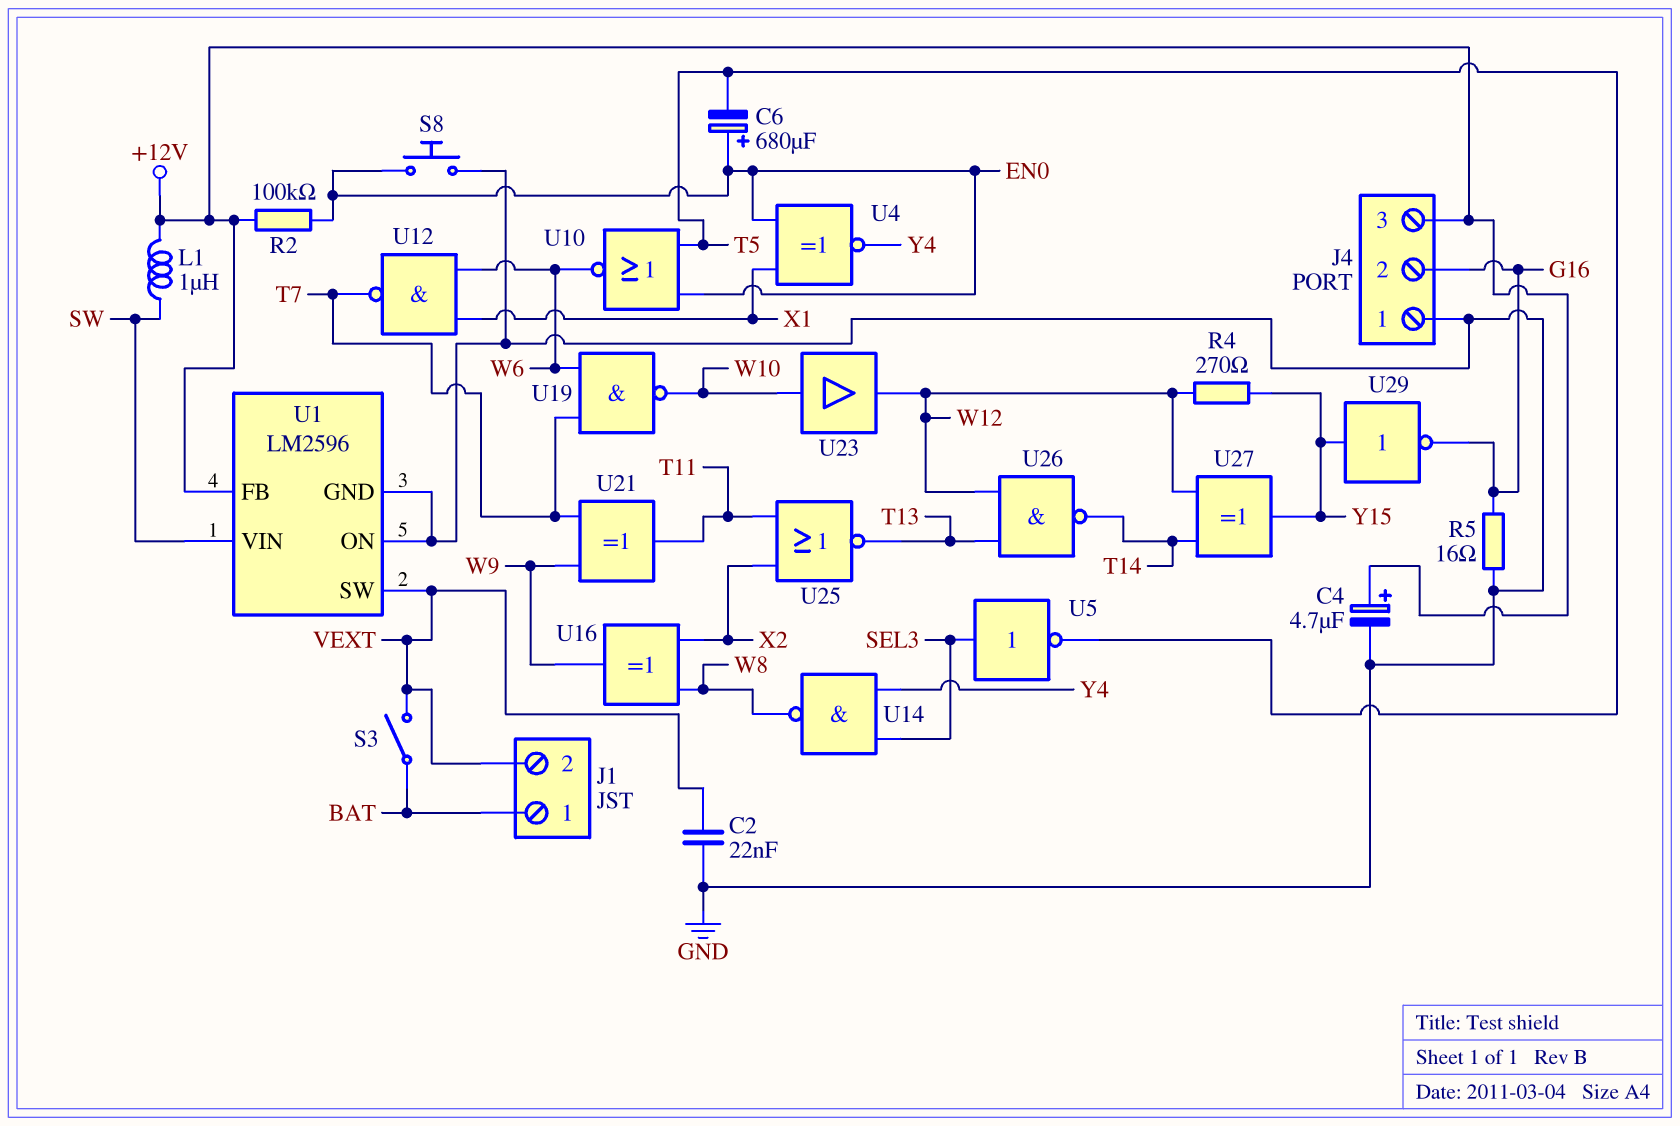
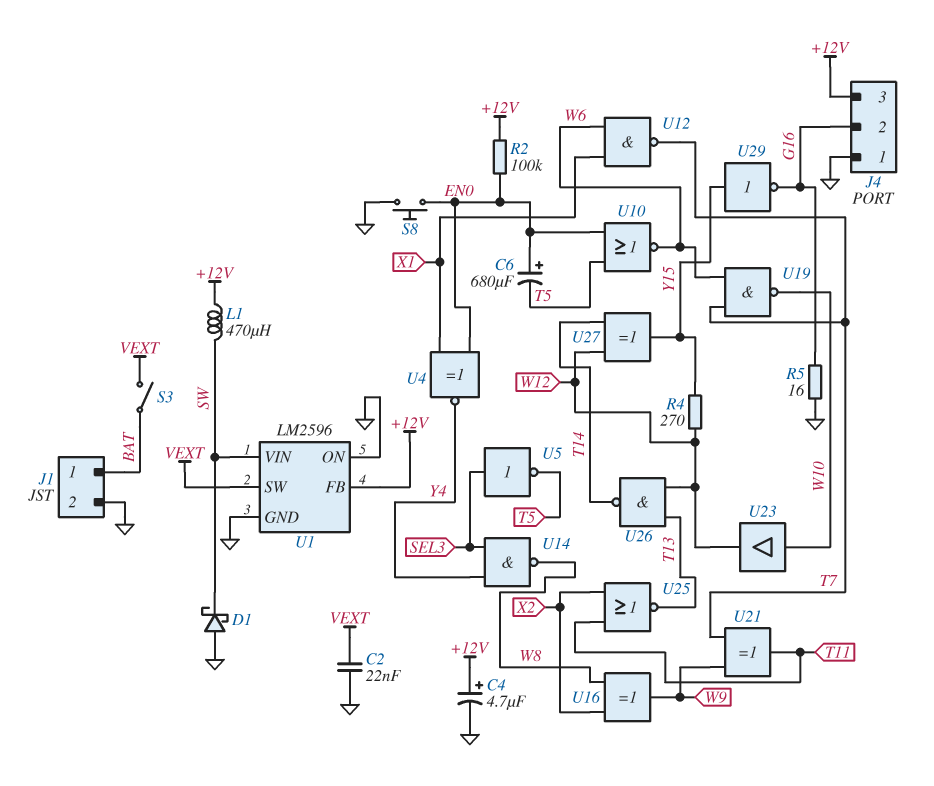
D1: none -> schottky (A GND, K SW)
J1 pin 2: VEXT -> GND
L1: 1uH (+12V, SW) -> 470uH (+12V, SW)

